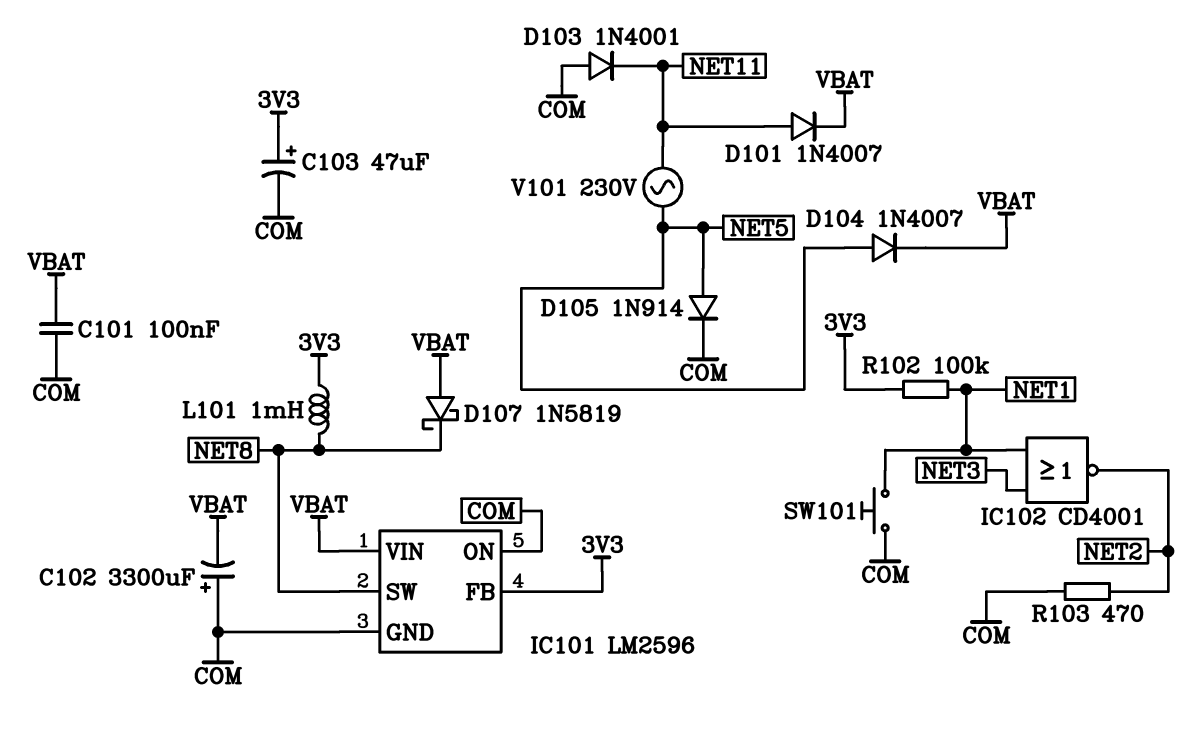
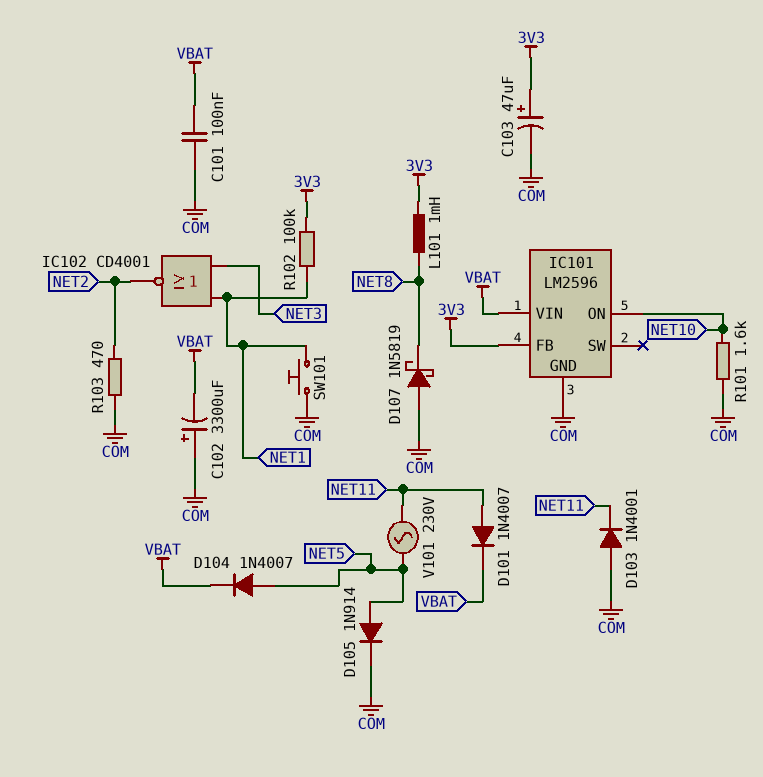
D107: schottky 1N5819 (A VBAT, K NET8) -> schottky 1N5819 (A COM, K NET8)
IC101 pin ON: COM -> NET10
IC101 pin SW: NET8 -> none
R101: none -> 1.6k (COM, NET10)

